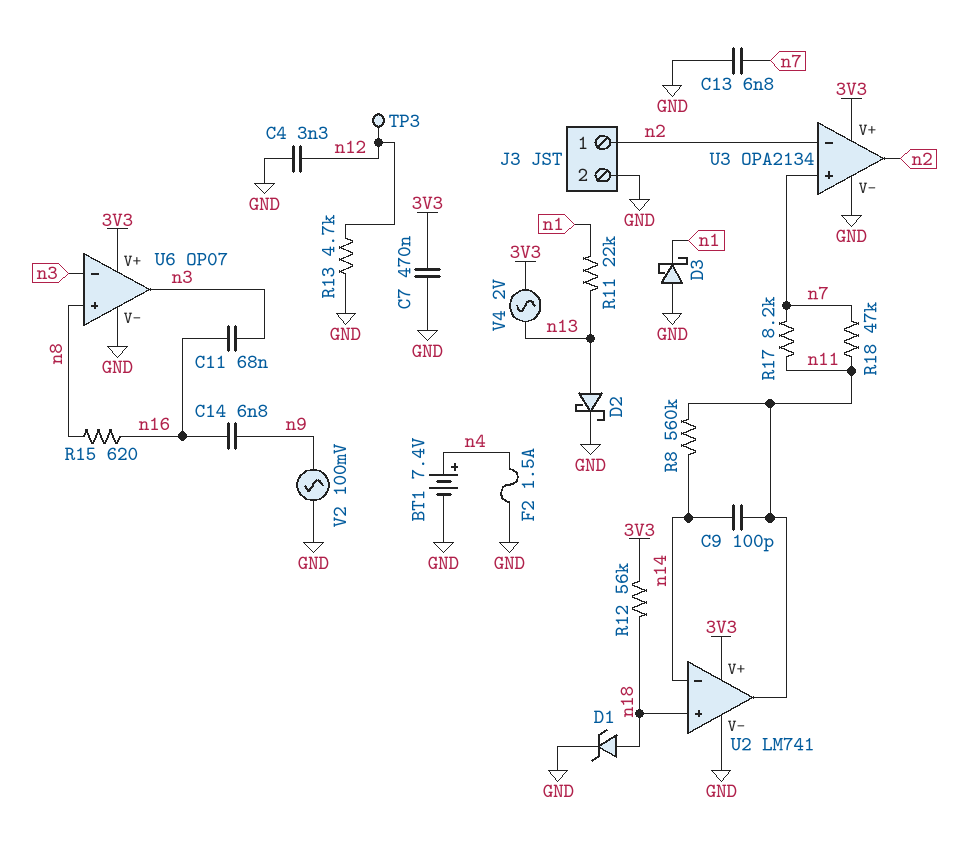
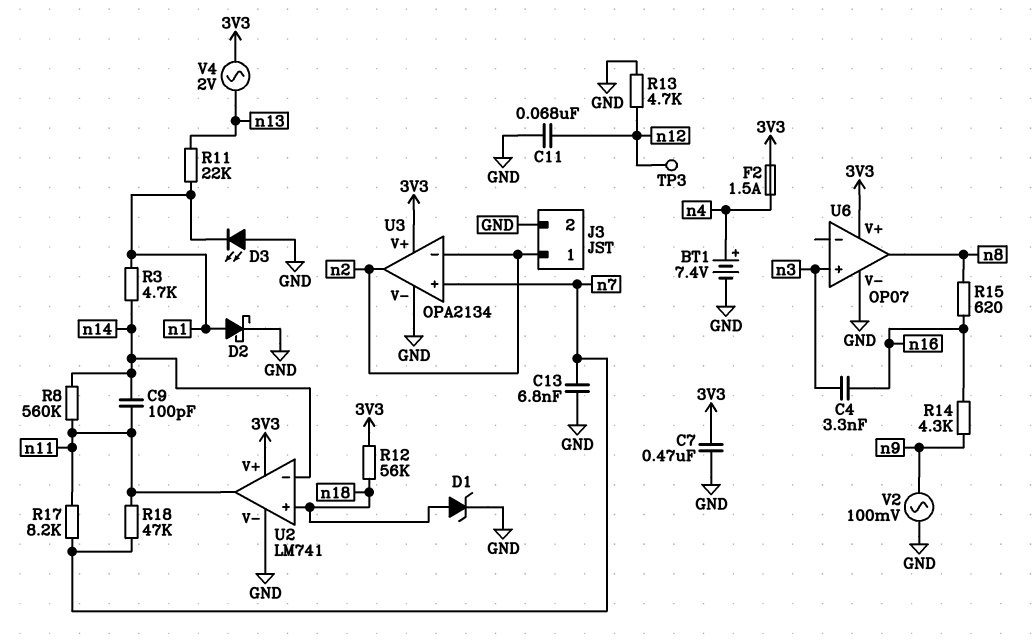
C4: 3.3nF (GND, n12) -> 3.3nF (n3, n16)
C11: 68nF (n3, n16) -> 68nF (GND, n12)
C14: 6.8nF (n9, n16) -> none
D2: schottky (A n13, K GND) -> schottky (A n1, K GND)
D3: schottky (A GND, K n1) -> LED (A GND, K n1)
F2: 1.5A (GND, n4) -> 1.5A (3V3, n4)
R3: none -> 4.7k (n1, n14)
R14: none -> 4.3k (n9, n16)
U6 pin in+: n8 -> n3
U6 pin in-: n3 -> none
U6 pin out: n3 -> n8

